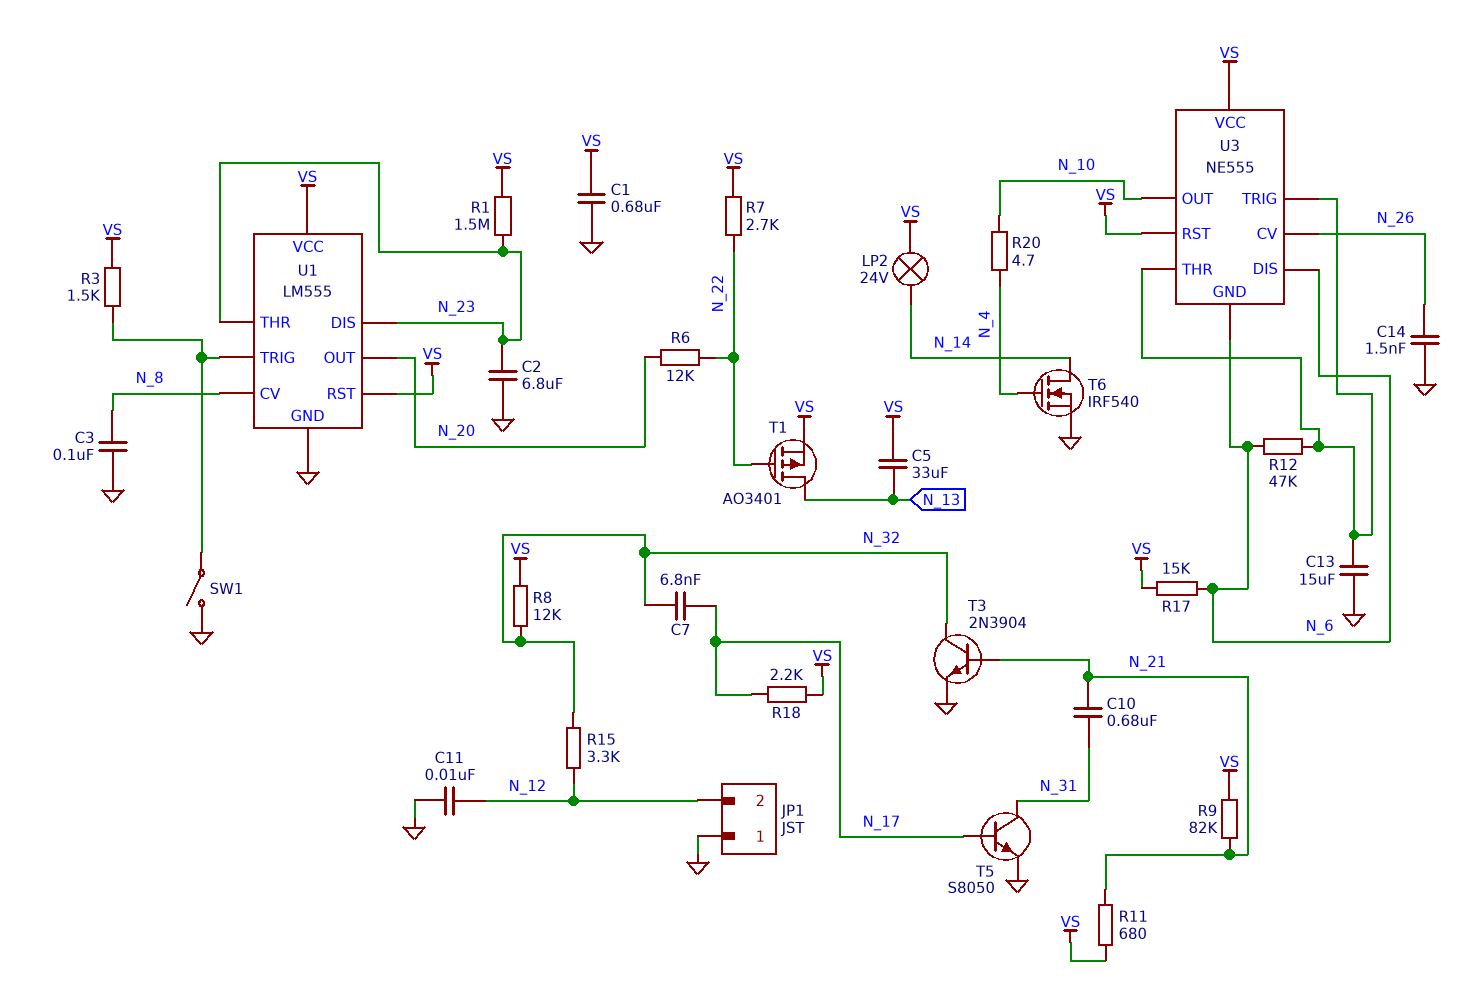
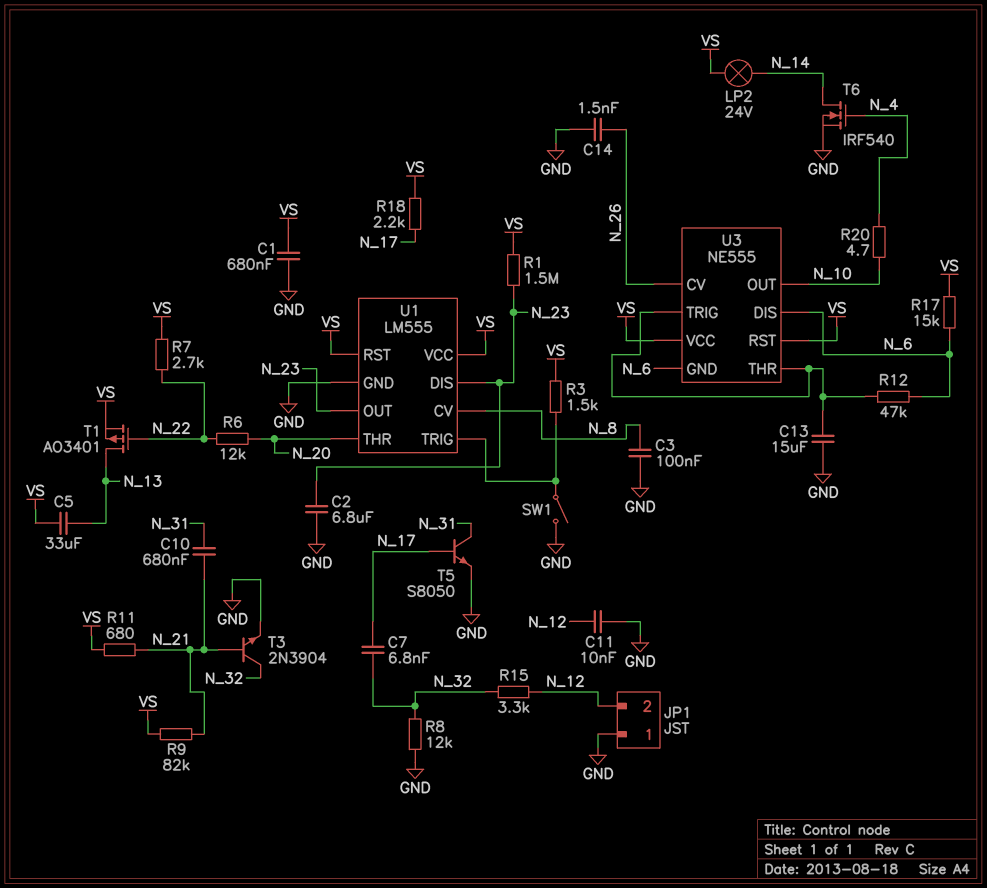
R8: 12k (N_32, VS) -> 12k (GND, N_32)
U1 pin OUT: N_20 -> N_23
U1 pin THR: N_23 -> N_20

